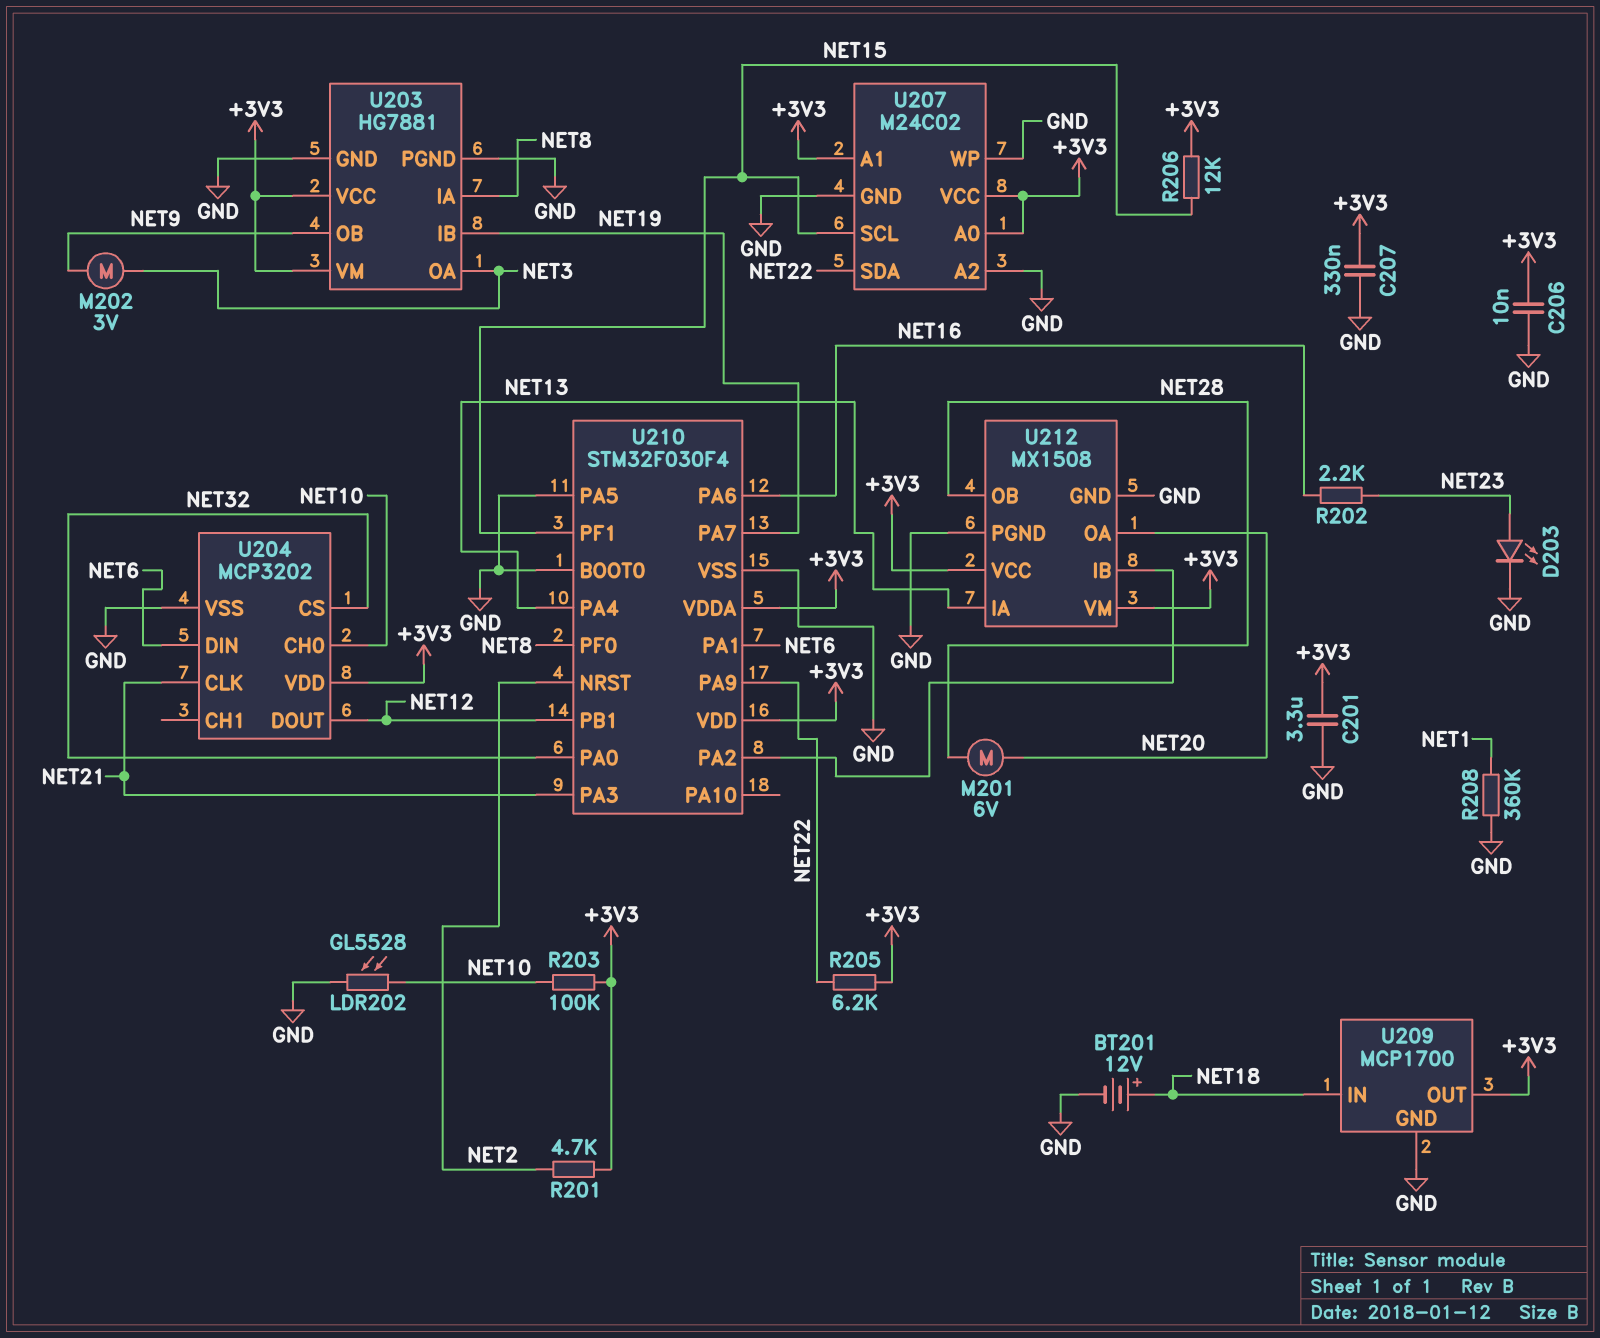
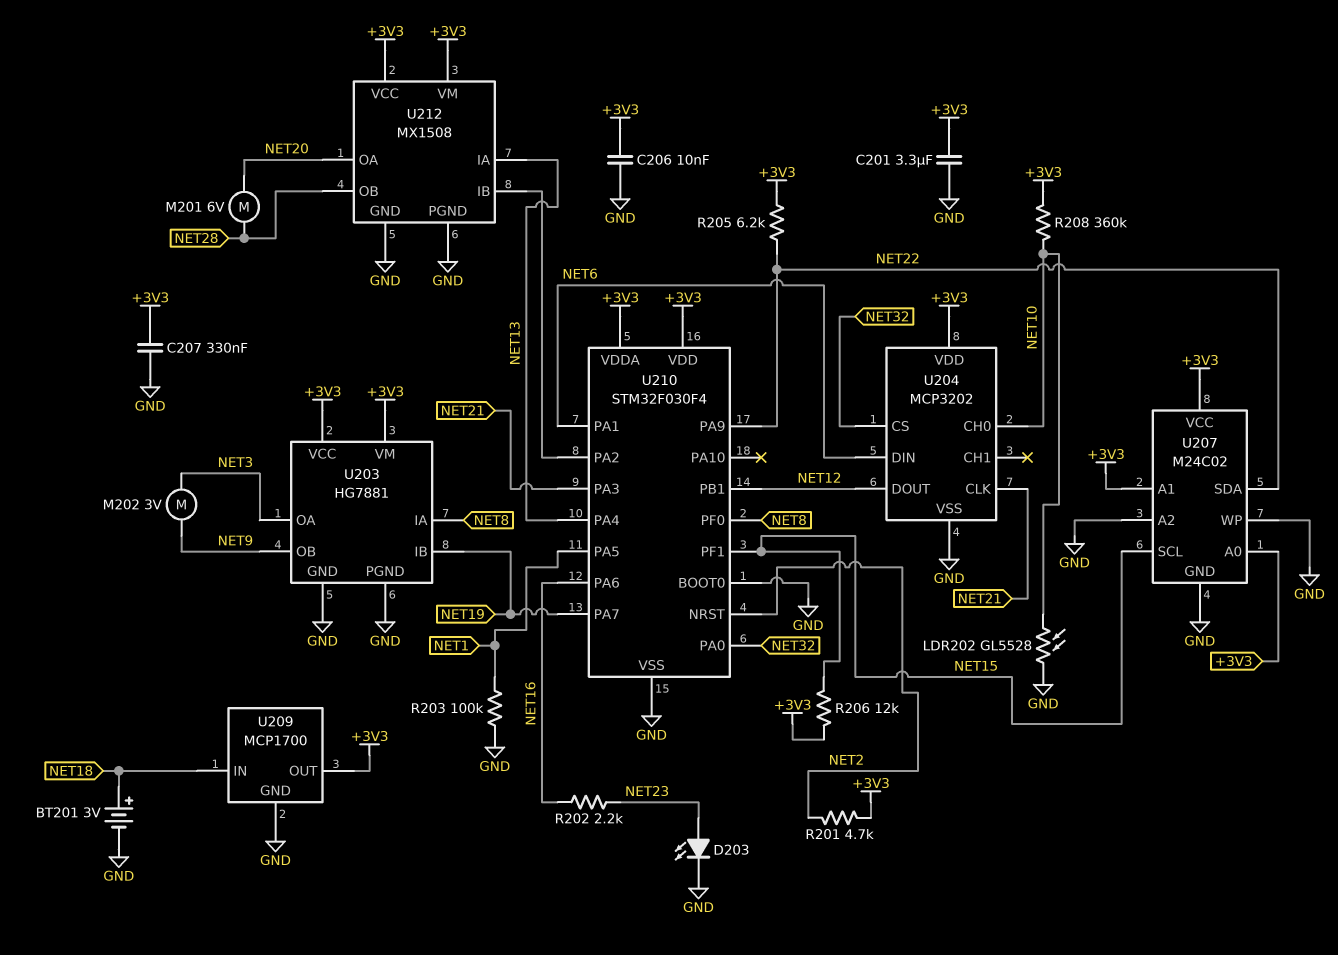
BT201: 12V (plus NET18, minus GND) -> 3V (plus NET18, minus GND)
R203: 100k (+3V3, NET10) -> 100k (GND, NET1)
R208: 360k (GND, NET1) -> 360k (+3V3, NET10)
U210 pin PA5: GND -> NET1

